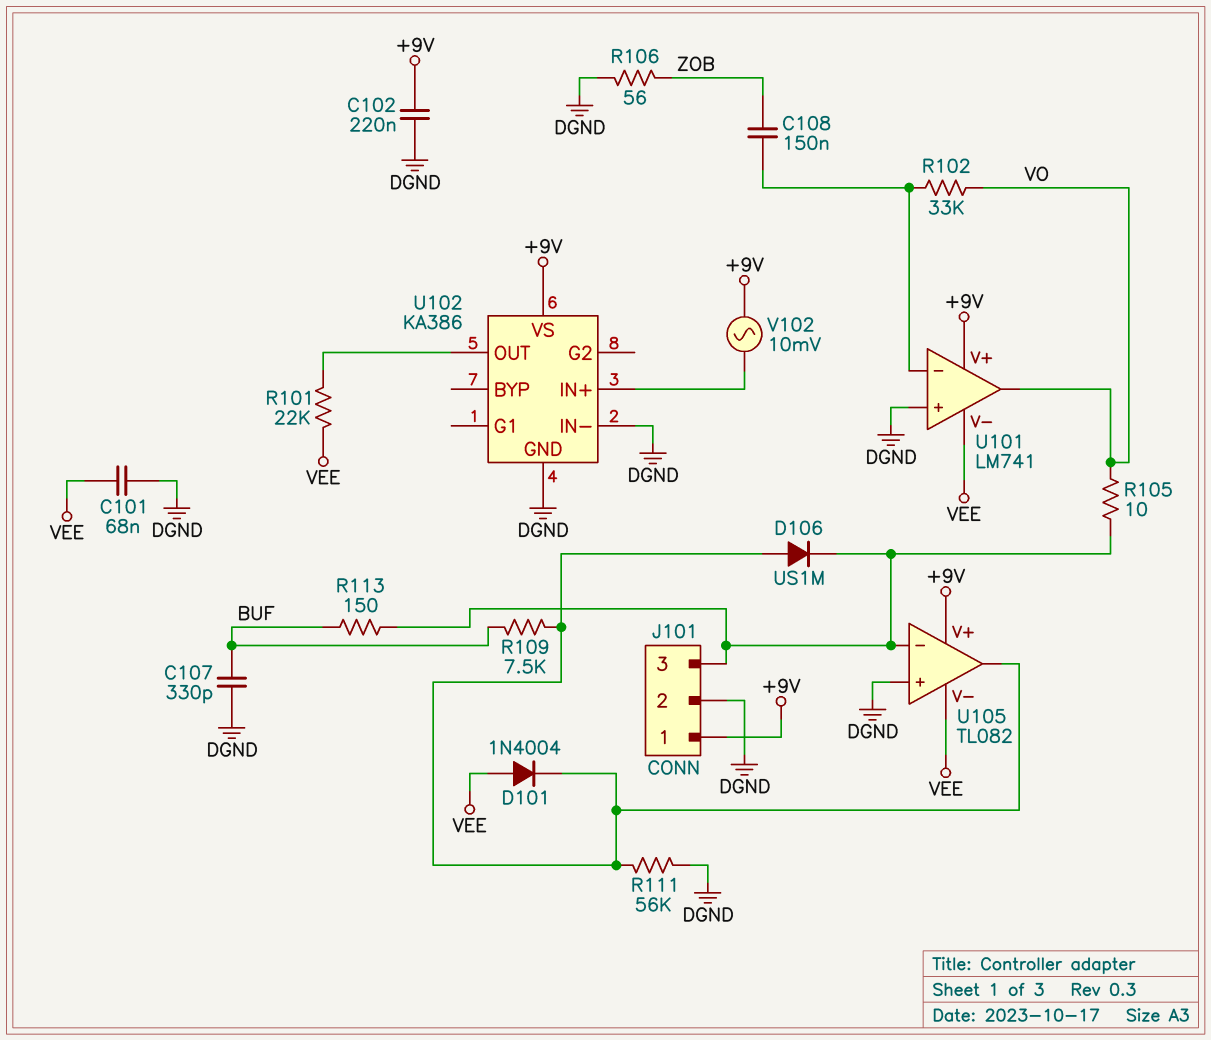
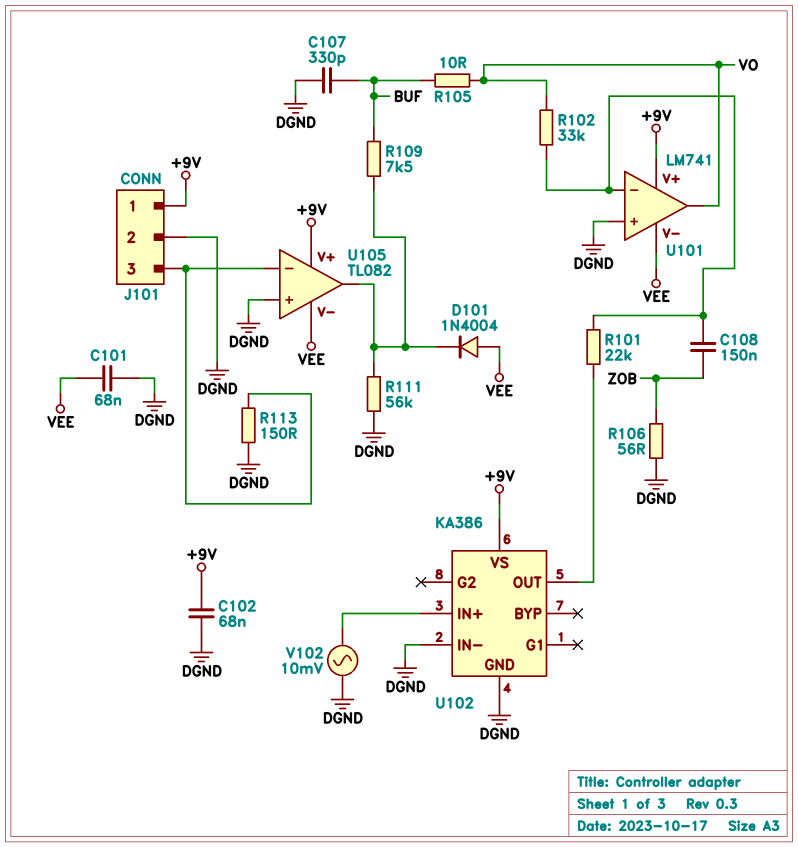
C102: 220nF (+9V, DGND) -> 68nF (+9V, DGND)
D106: diode US1M (A U105/out, K J101/3) -> none
R101: 22k (U102/OUT, VEE) -> 22k (U101/in-, U102/OUT)
R105: 10 (J101/3, VO) -> 10 (BUF, VO)
R113: 150 (BUF, J101/3) -> 150 (DGND, J101/3)
V102: AC 10mV (+9V, U102/IN+) -> AC 10mV (DGND, U102/IN+)

